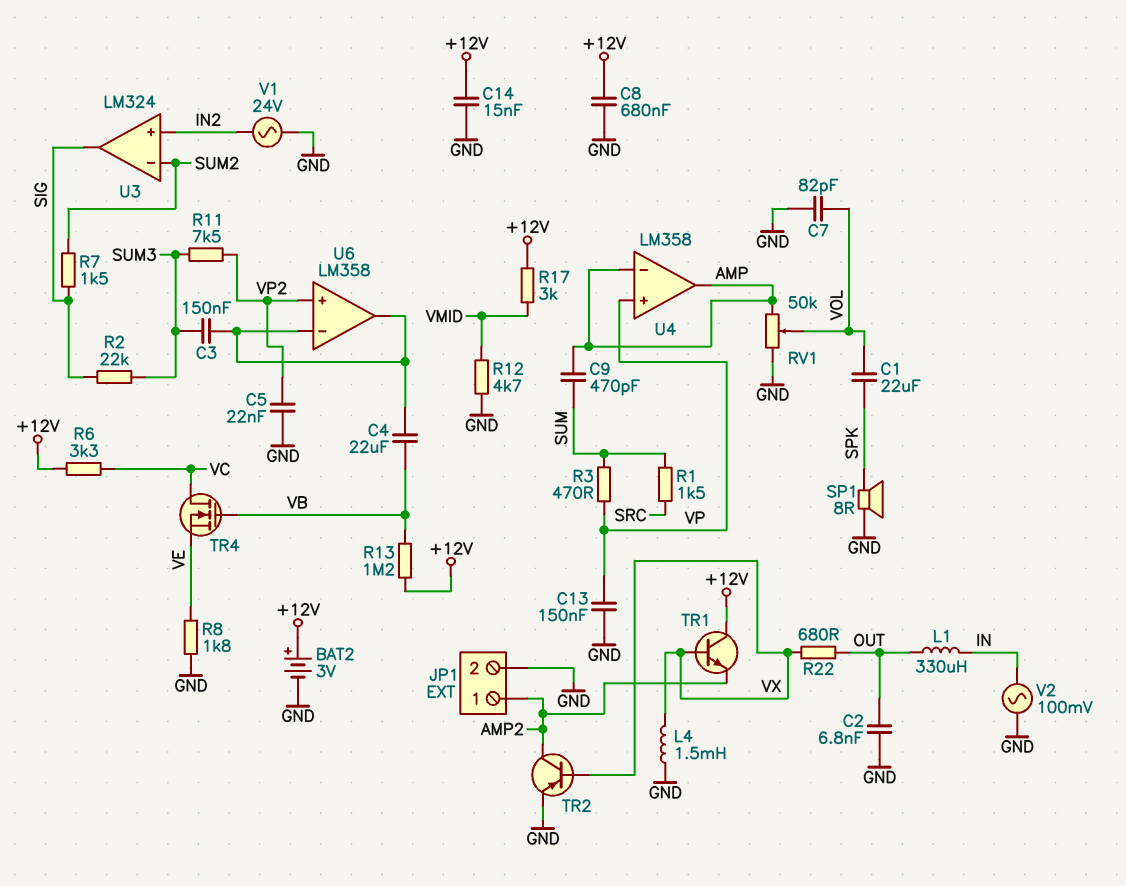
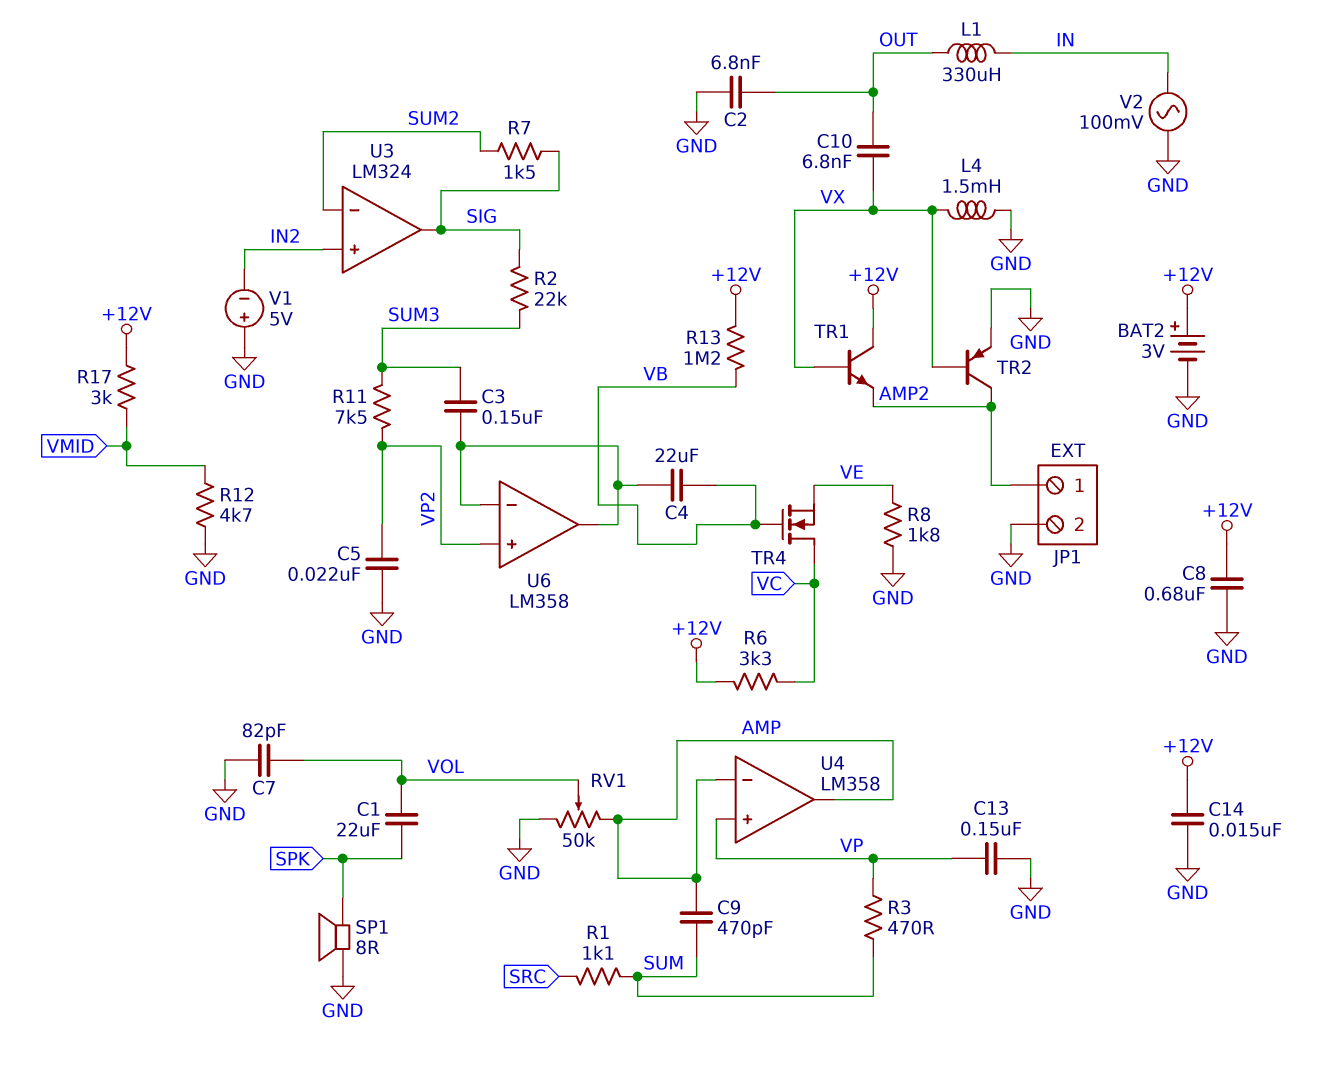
C10: none -> 6.8nF (OUT, VX)
R1: 1.5k (SRC, SUM) -> 1.1k (SRC, SUM)
R22: 680 (OUT, VX) -> none
V1: AC 24V (GND, IN2) -> 5V (plus GND, minus IN2)

